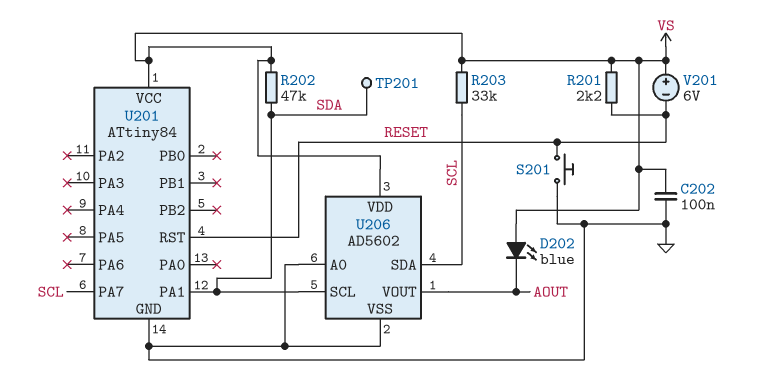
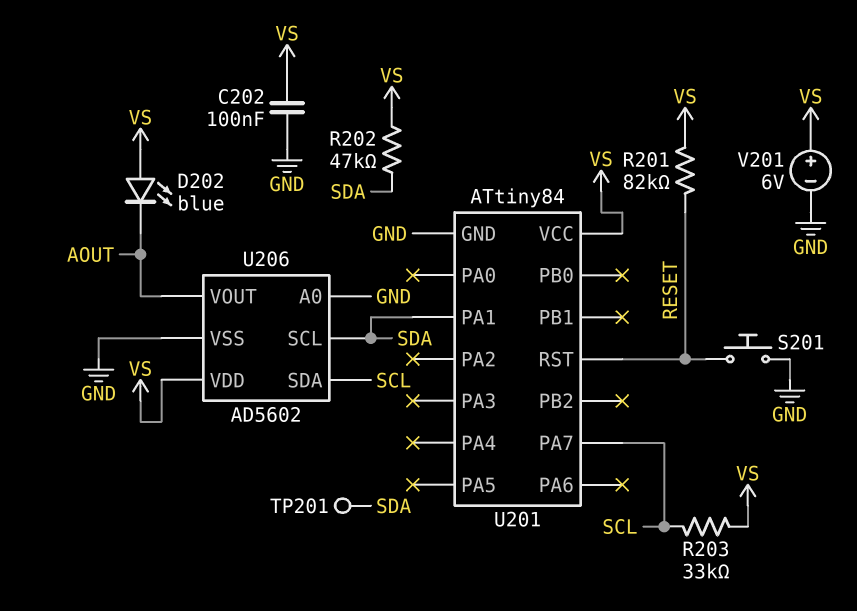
R201: 2.2k (RESET, VS) -> 82k (RESET, VS)
V201: 6V (plus VS, minus RESET) -> 6V (plus VS, minus GND)

